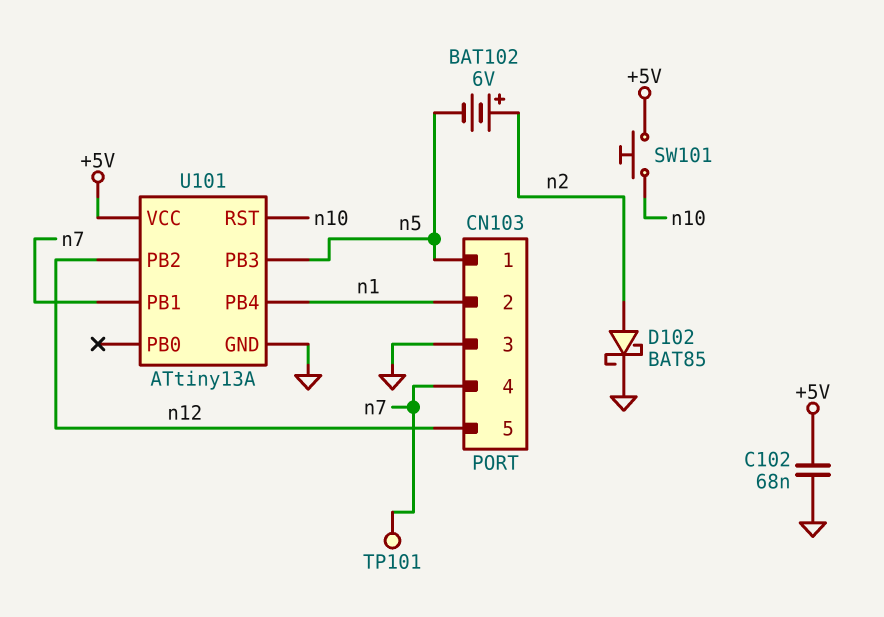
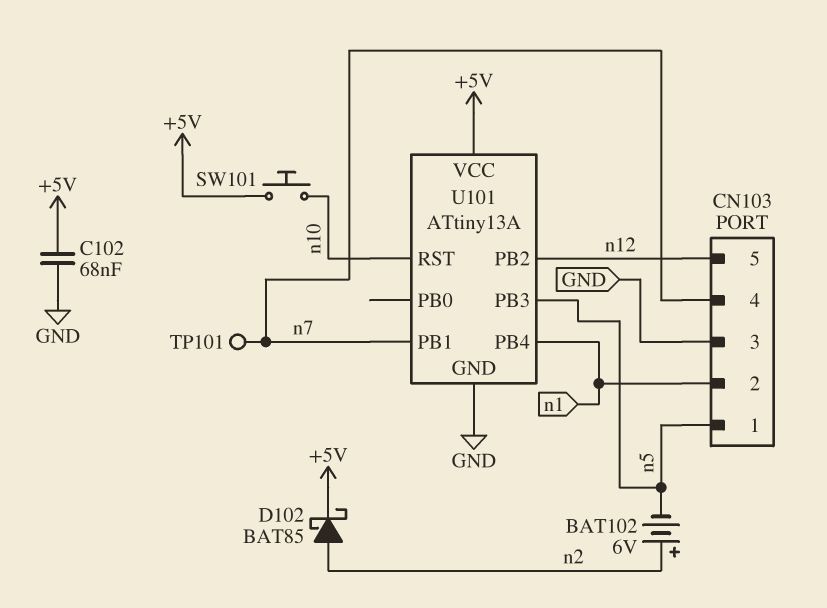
D102: schottky BAT85 (A n2, K GND) -> schottky BAT85 (A n2, K +5V)

